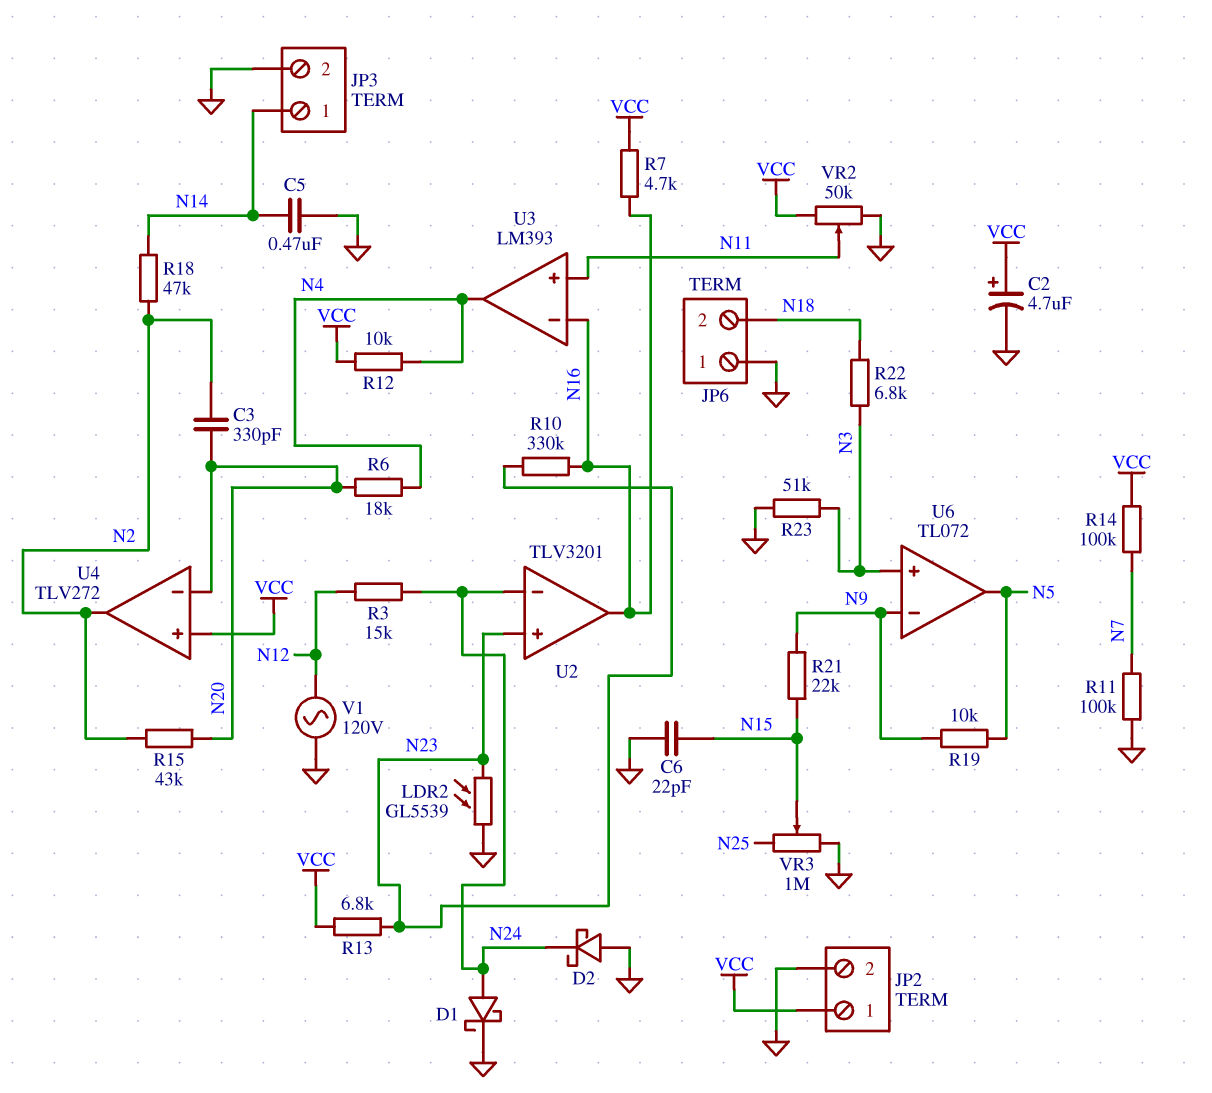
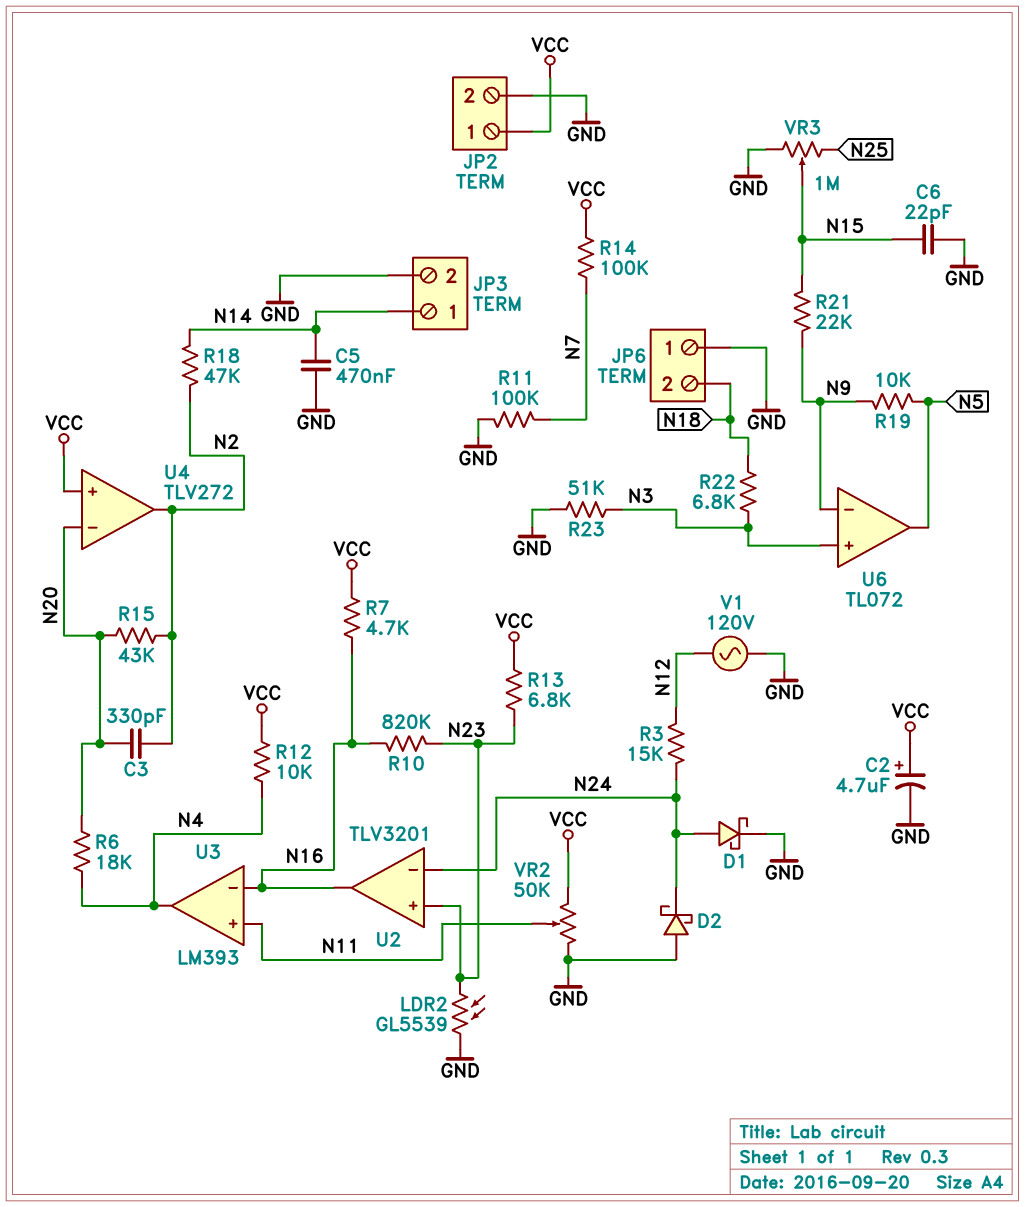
R10: 330k (N16, N23) -> 820k (N16, N23)

